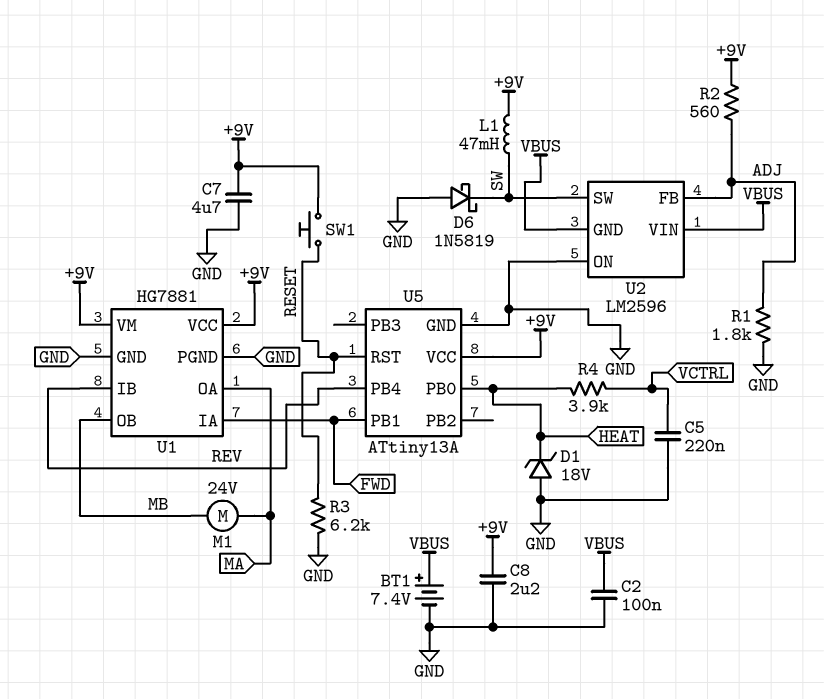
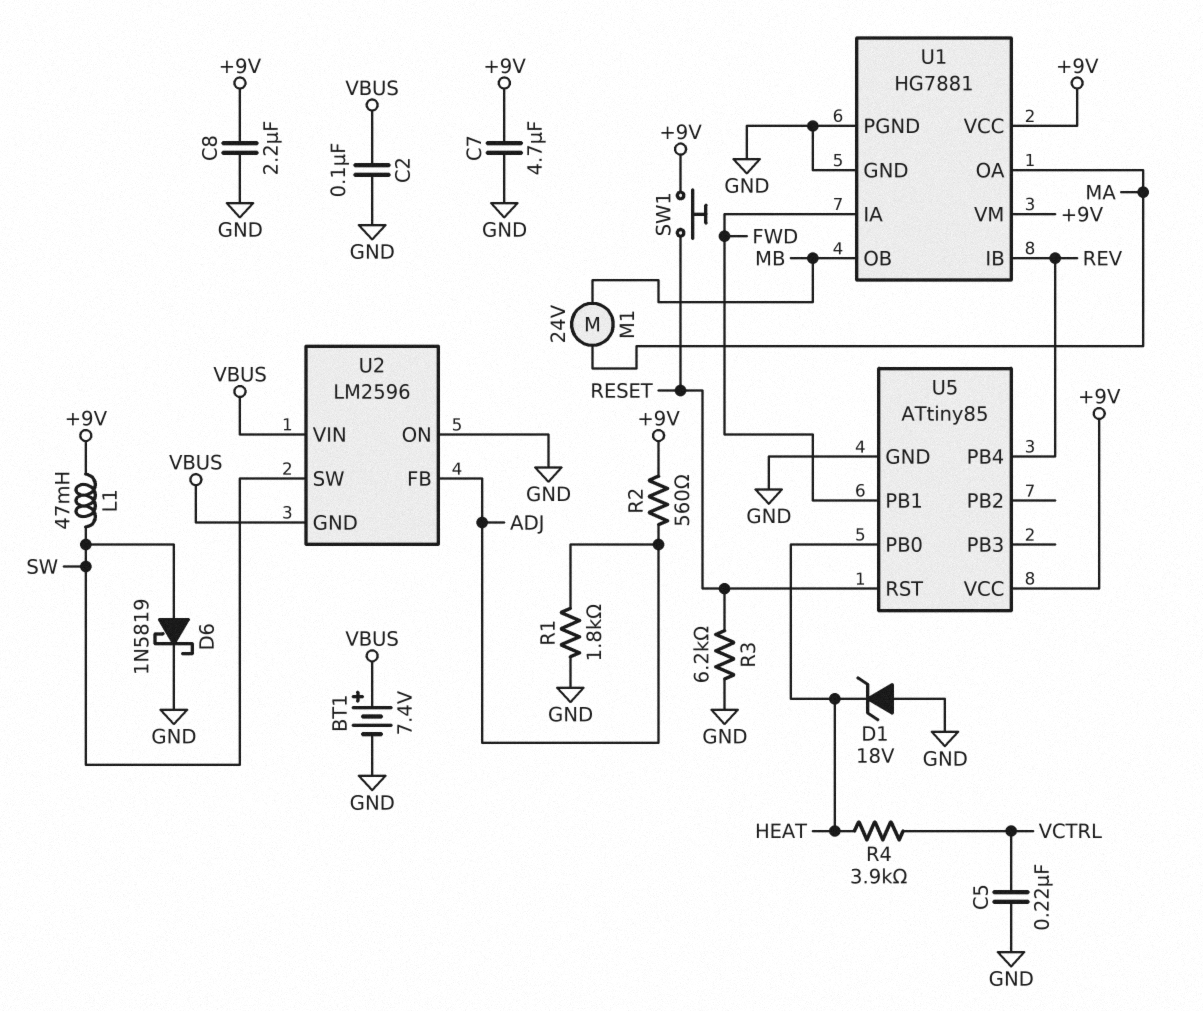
D6: schottky 1N5819 (A GND, K SW) -> schottky 1N5819 (A SW, K GND)
U5: ATtiny13A -> ATtiny85

